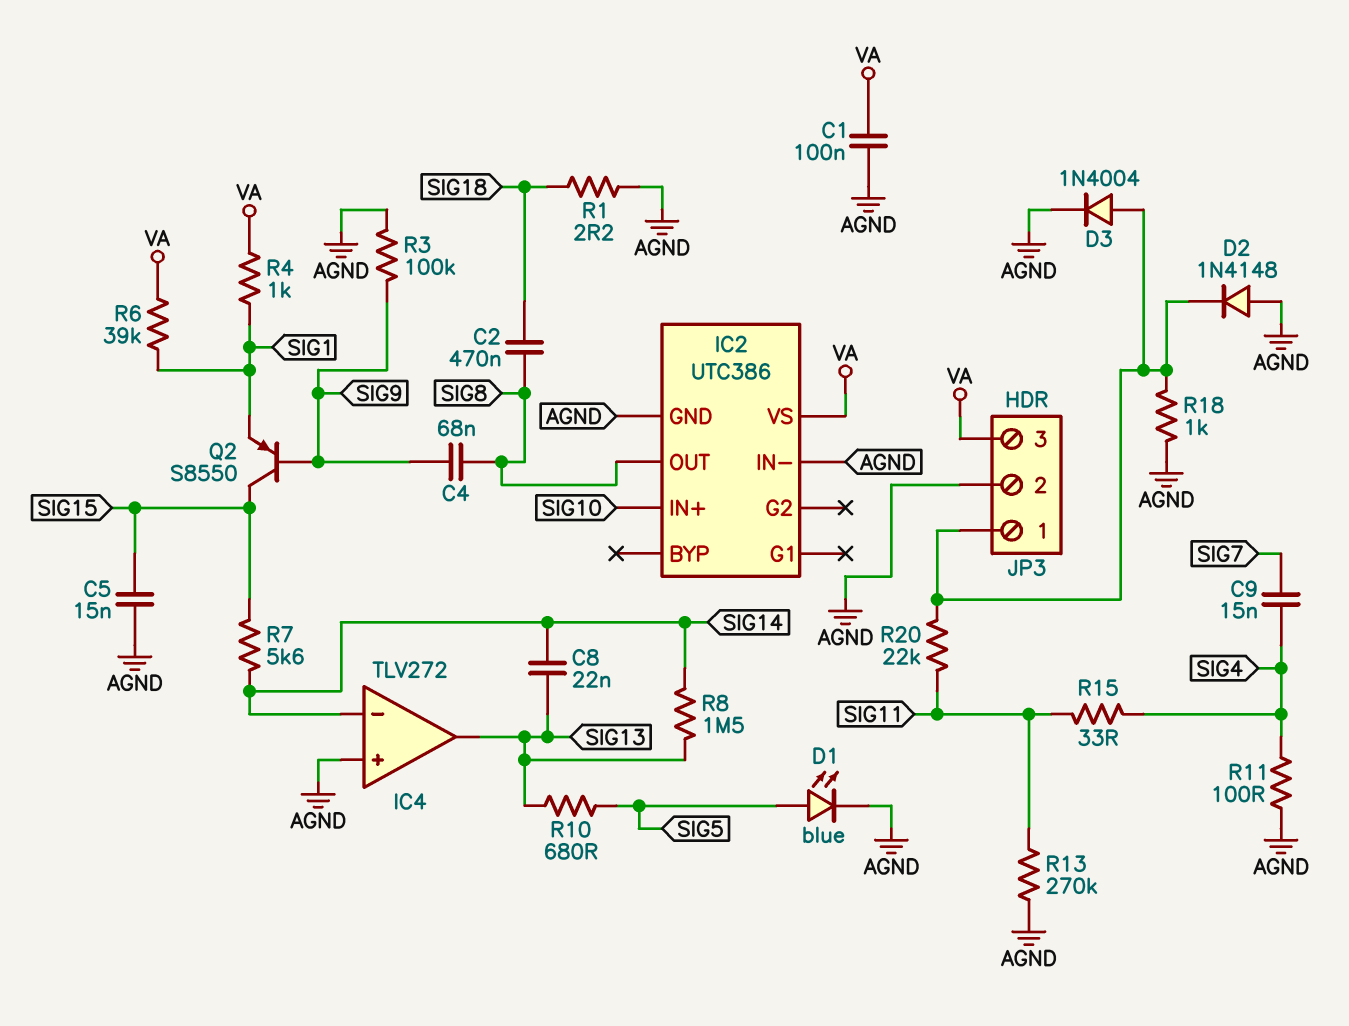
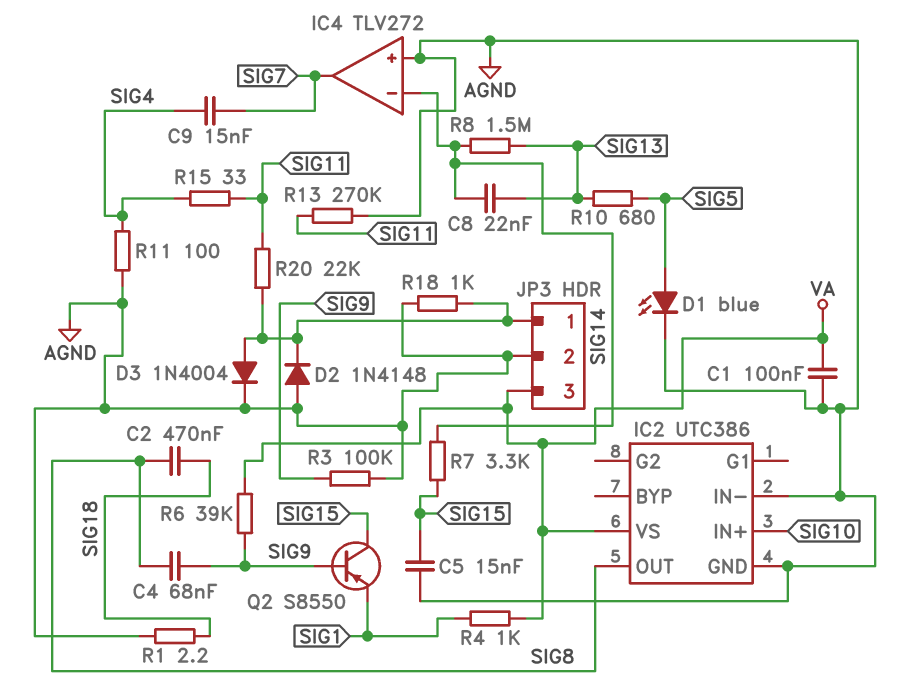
IC4 pin out: SIG13 -> SIG7
R6: 39k (SIG1, VA) -> 39k (SIG9, VA)
R7: 5.6k (SIG14, SIG15) -> 3.3k (SIG14, SIG15)

